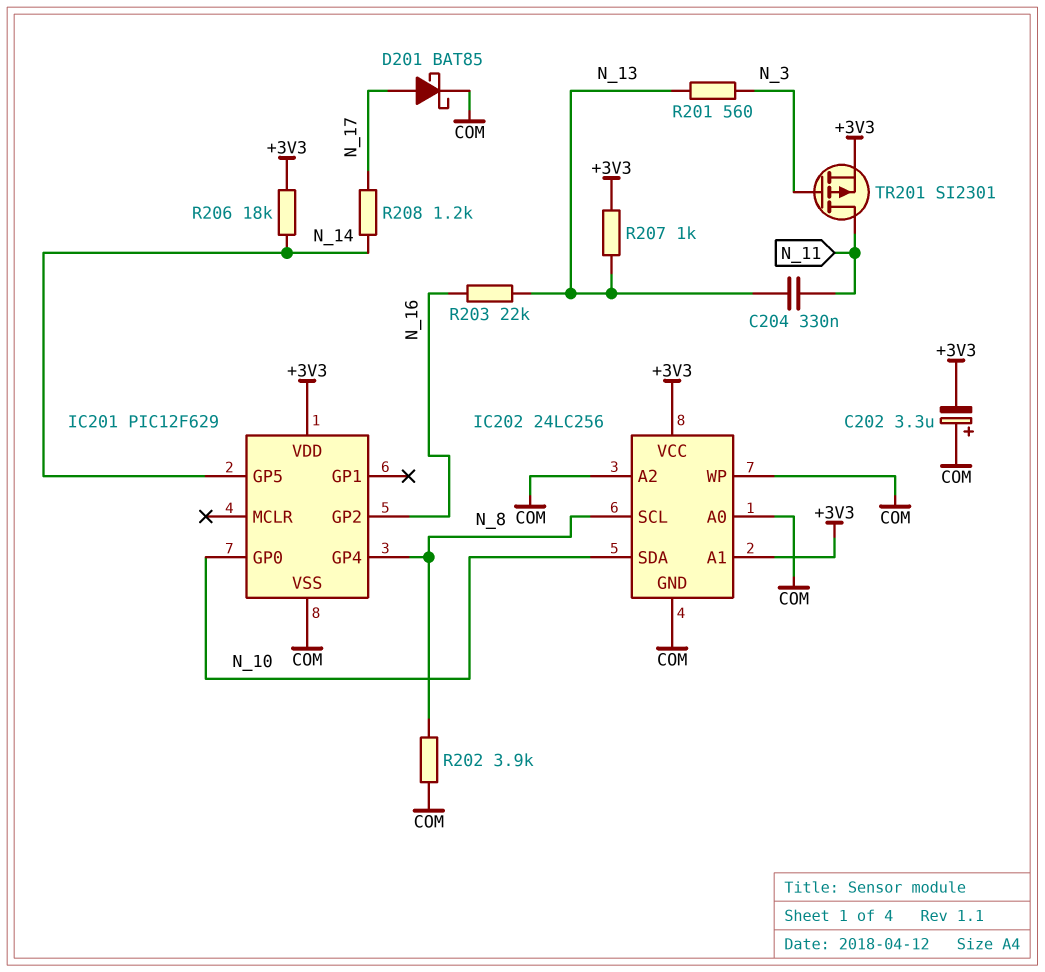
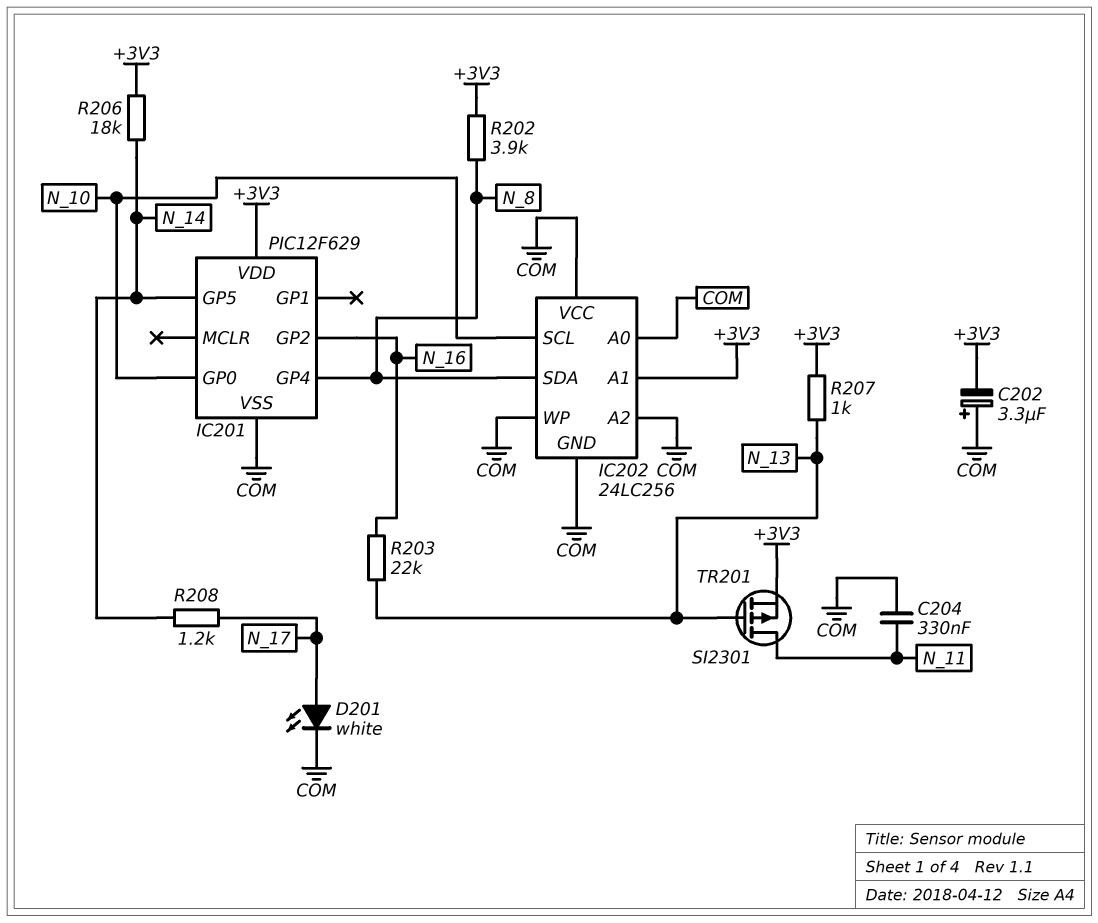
C204: 330nF (N_11, N_13) -> 330nF (COM, N_11)
D201: schottky BAT85 (A N_17, K COM) -> LED white (A N_17, K COM)
IC202 pin SCL: N_8 -> N_10
IC202 pin SDA: N_10 -> N_8
IC202 pin VCC: +3V3 -> COM
R201: 560 (N_3, N_13) -> none
R202: 3.9k (COM, N_8) -> 3.9k (+3V3, N_8)
TR201: PMOS SI2301 (G N_3, D N_11, S +3V3) -> PMOS SI2301 (G N_13, D N_11, S +3V3)

